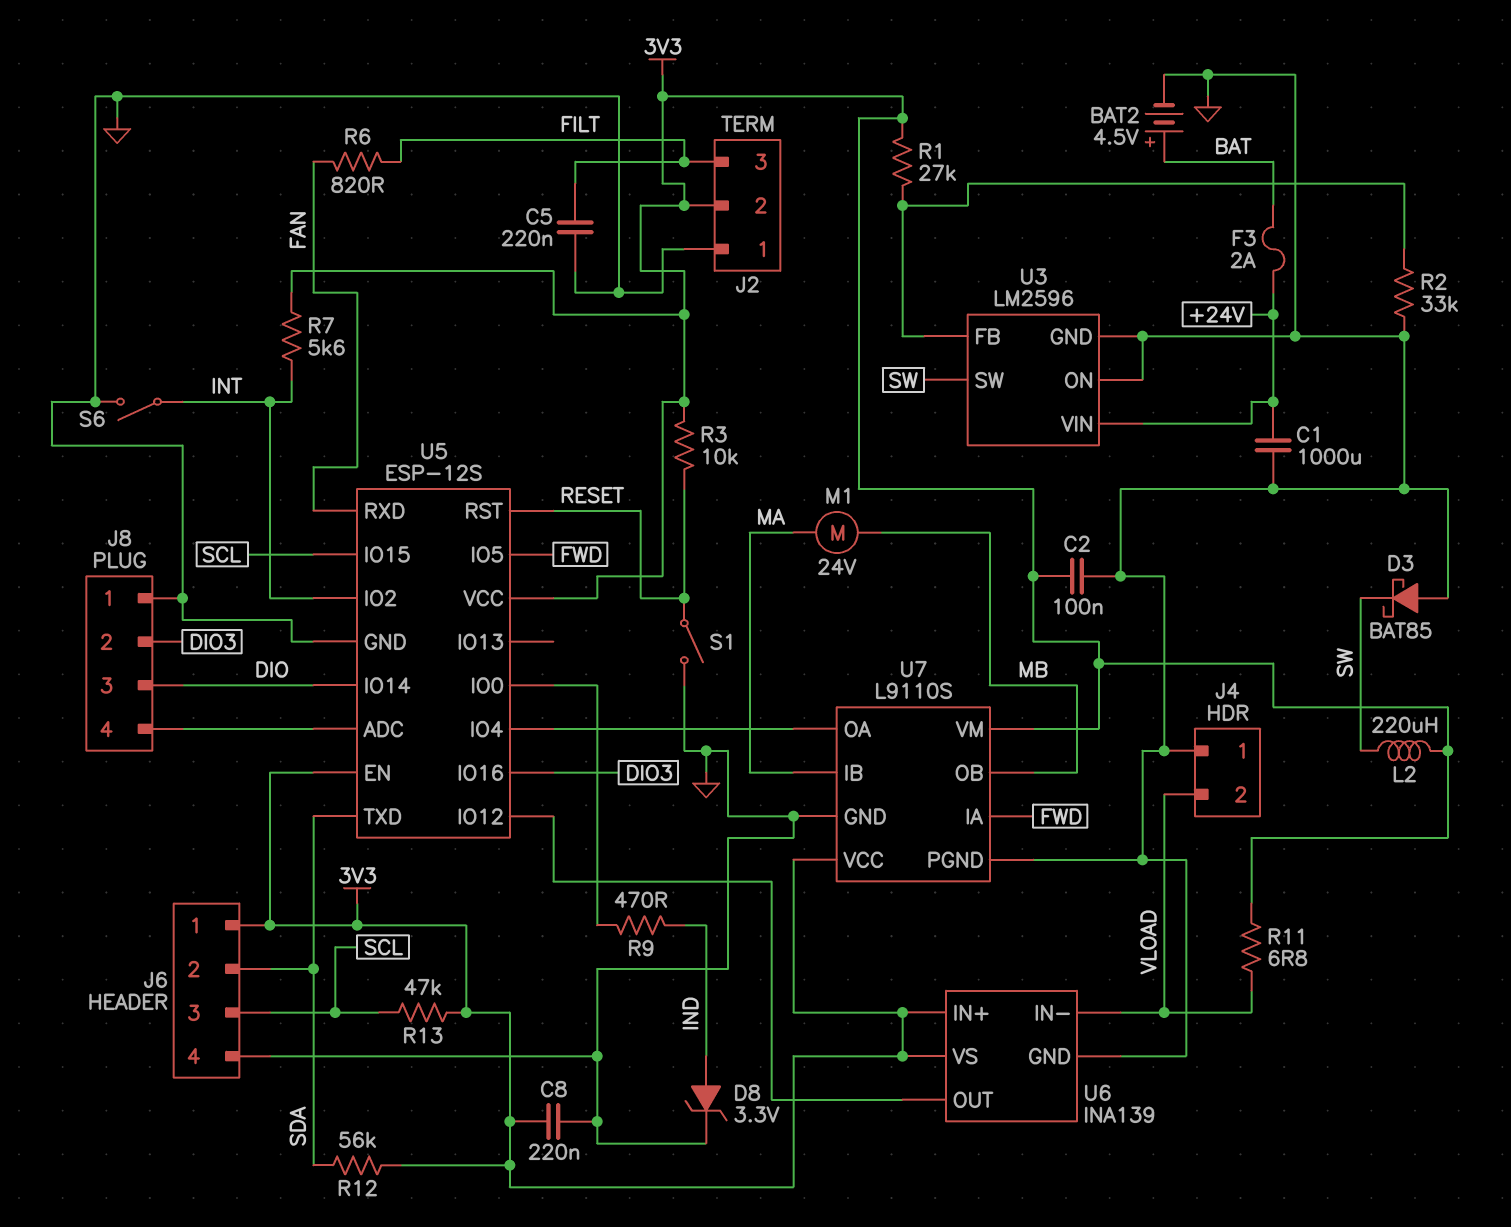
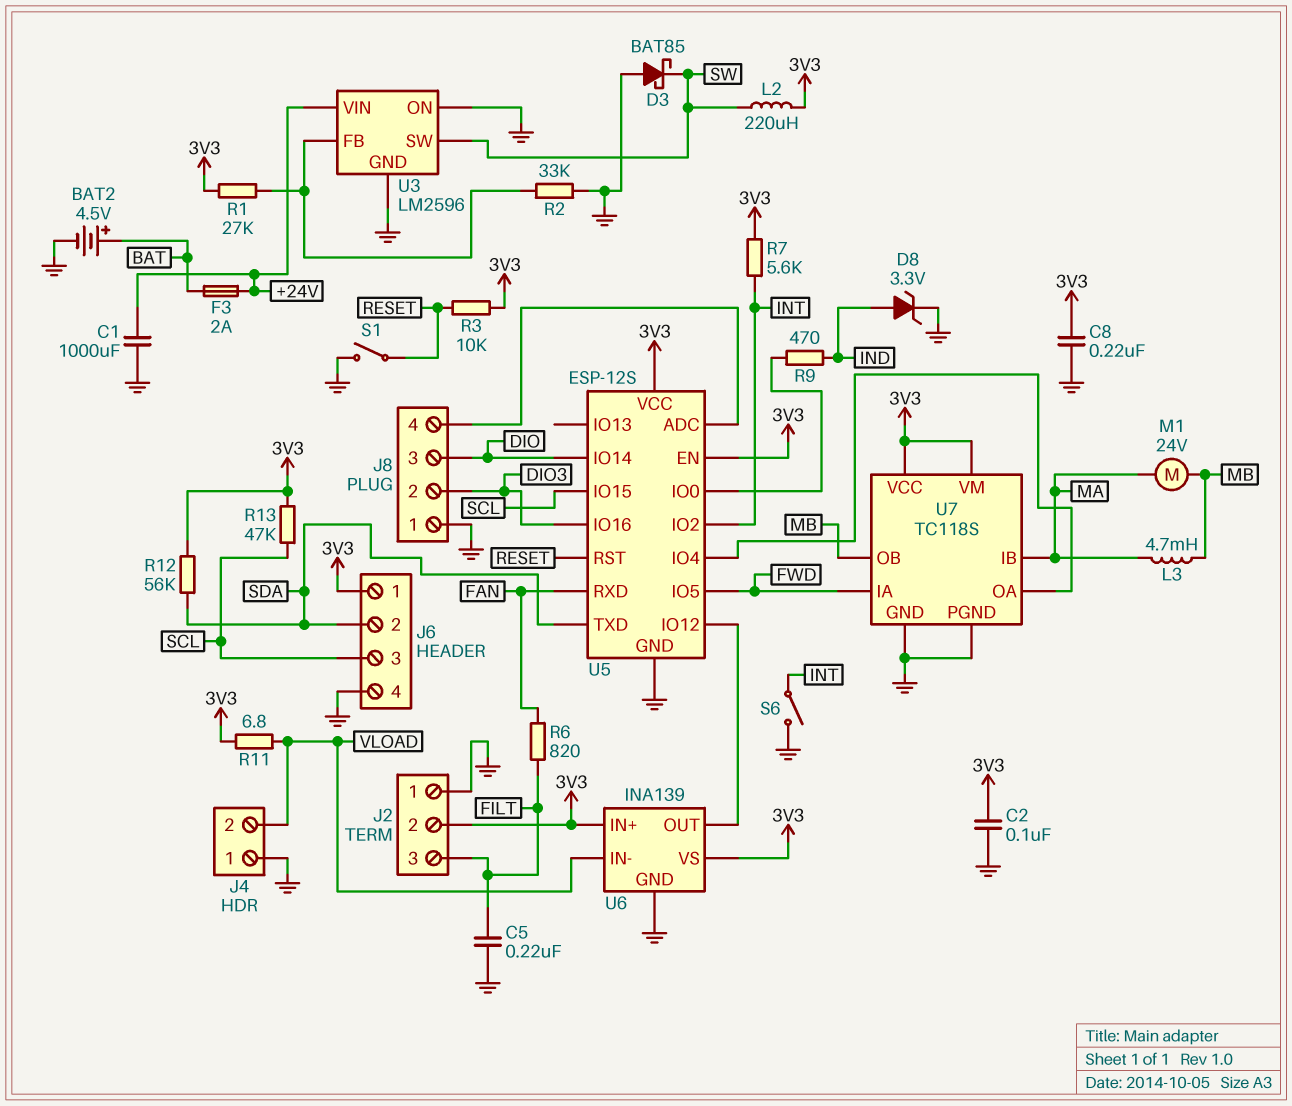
L3: none -> 4.7mH (MA, MB)
U7: L9110S -> TC118S

